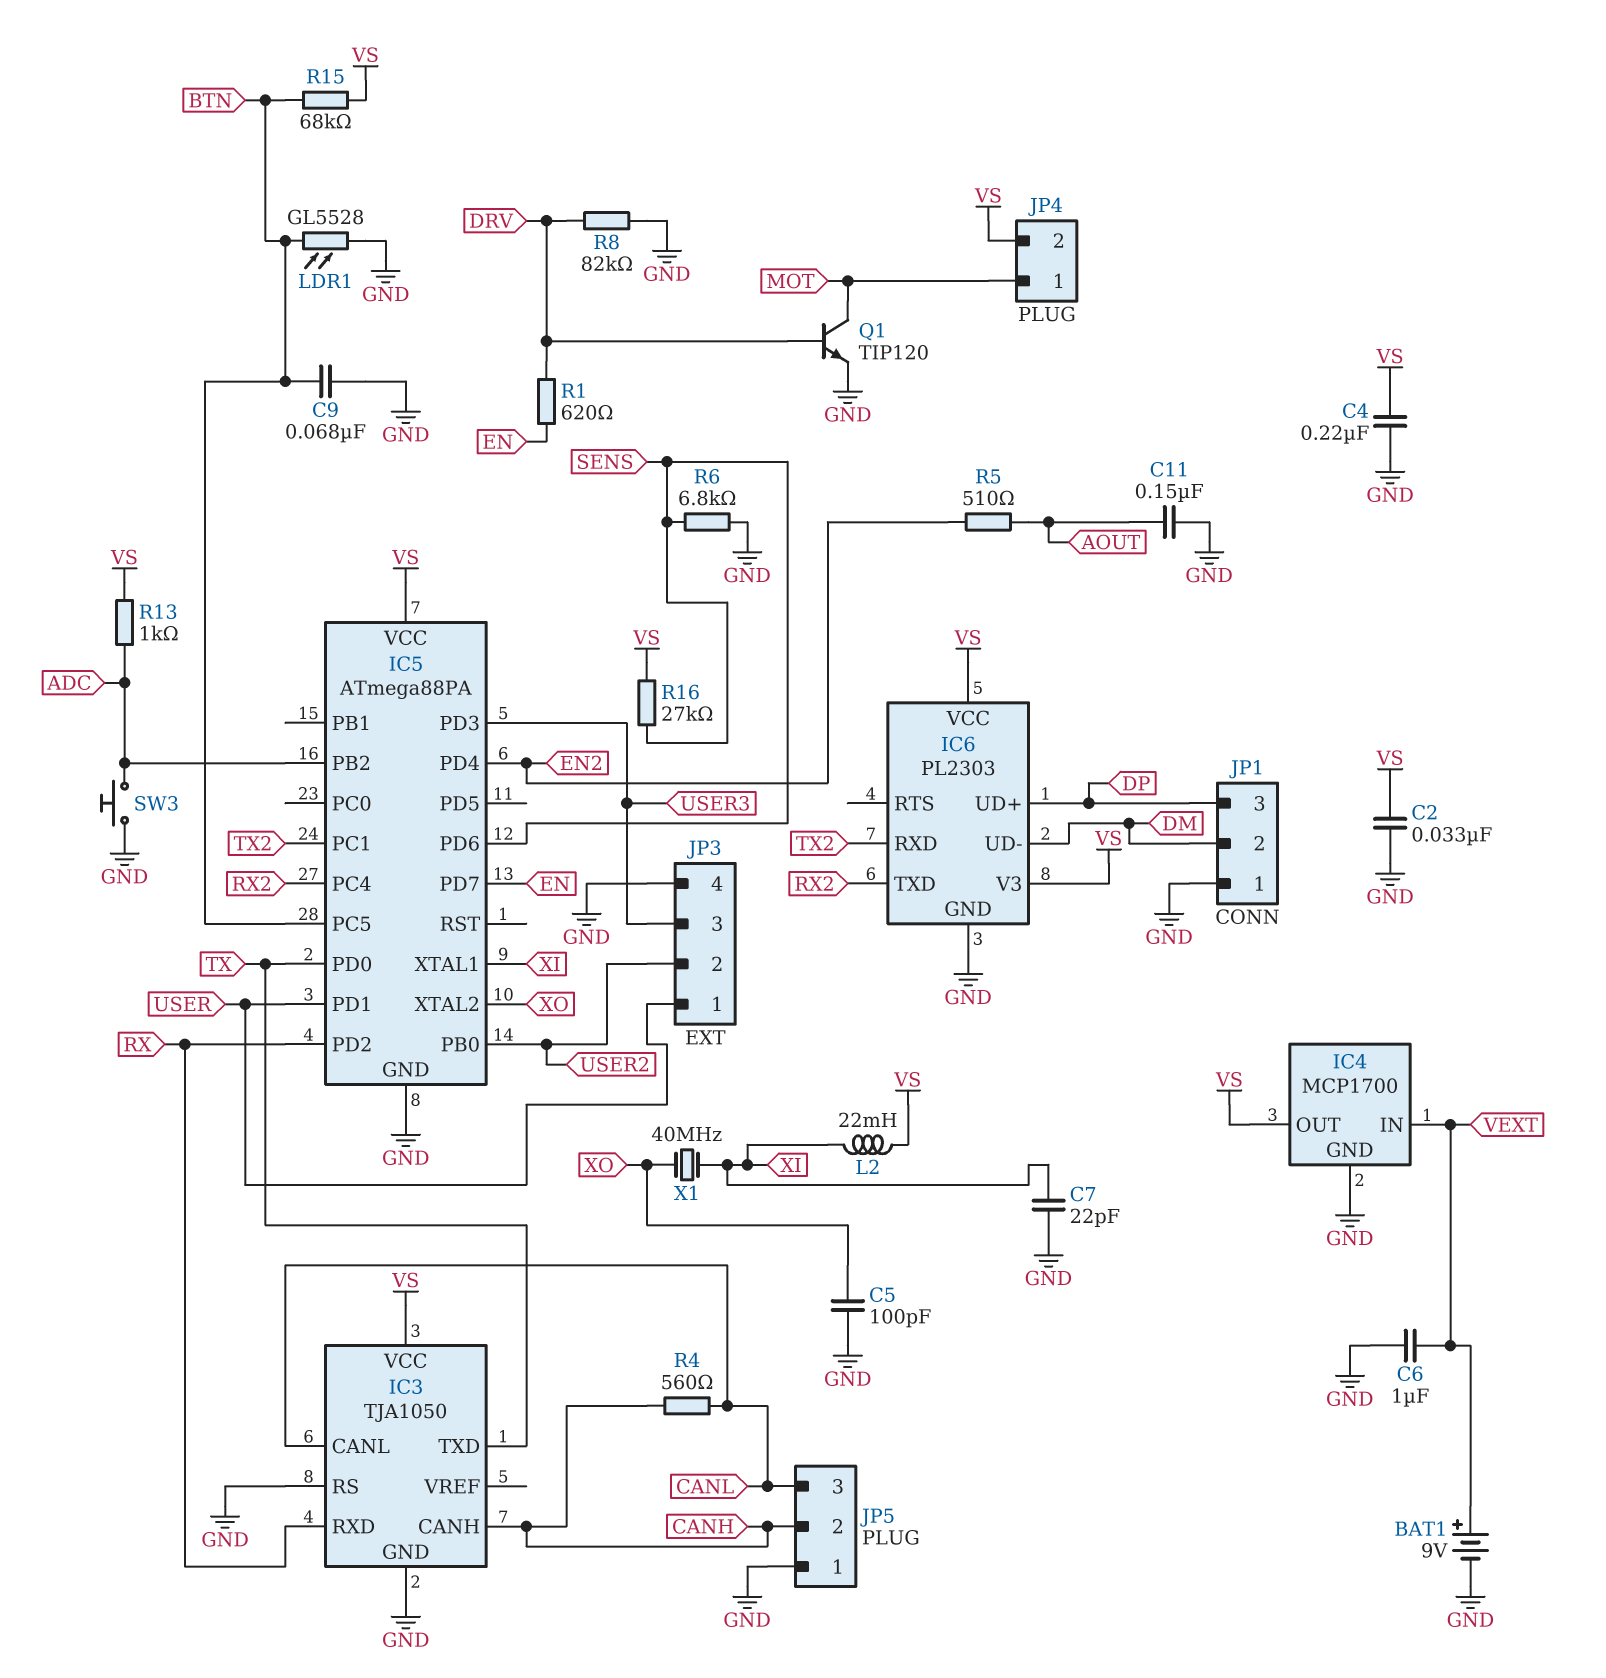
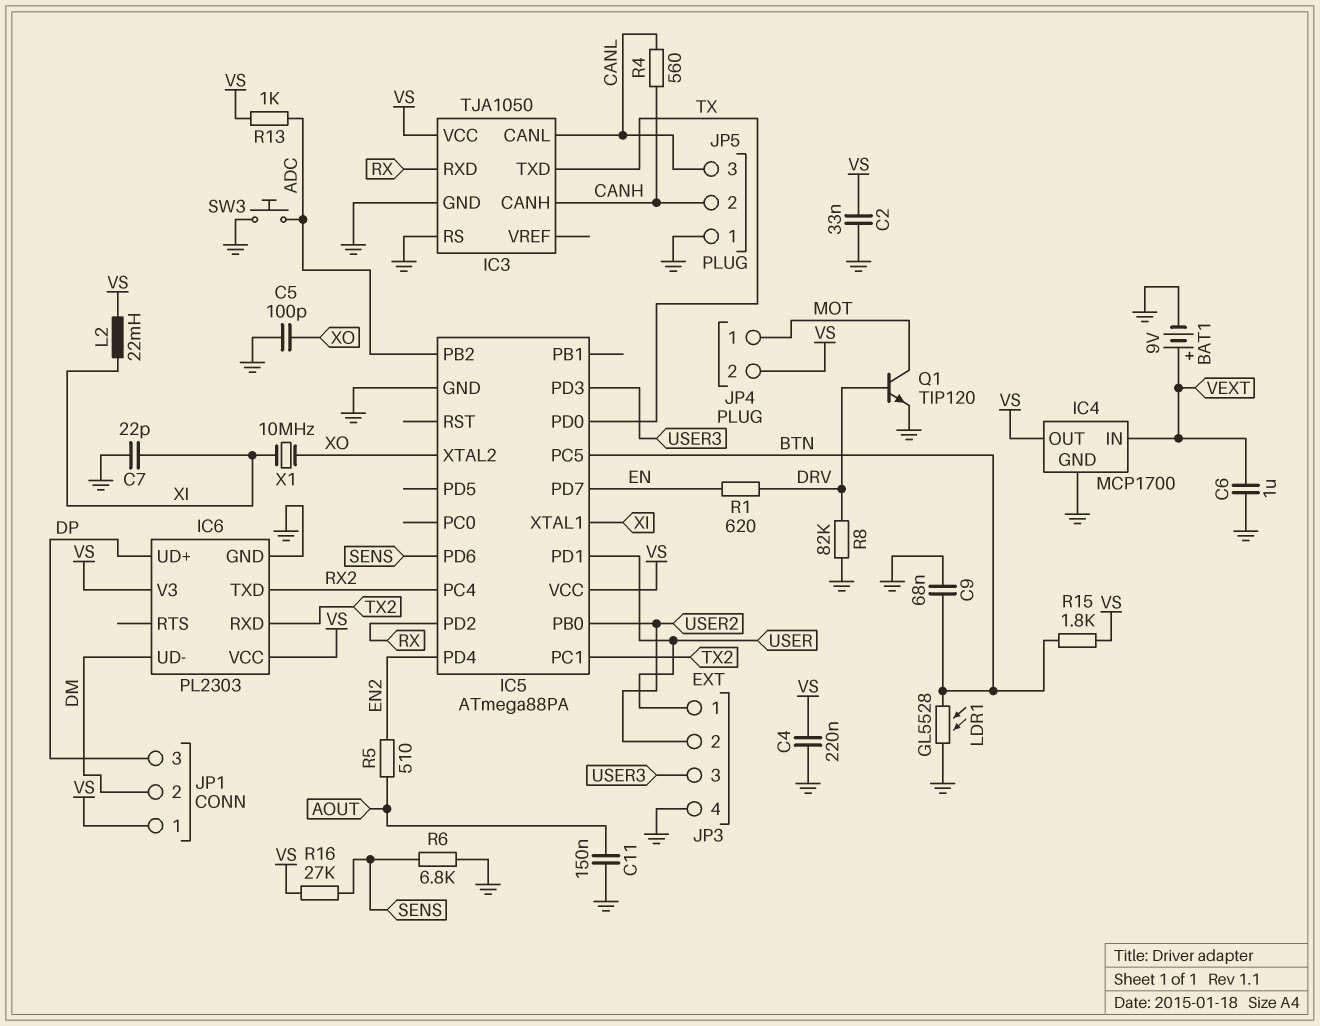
JP1 pin 1: GND -> VS
R15: 68k (BTN, VS) -> 1.8k (BTN, VS)
X1: 40MHz (XI, XO) -> 10MHz (XI, XO)

